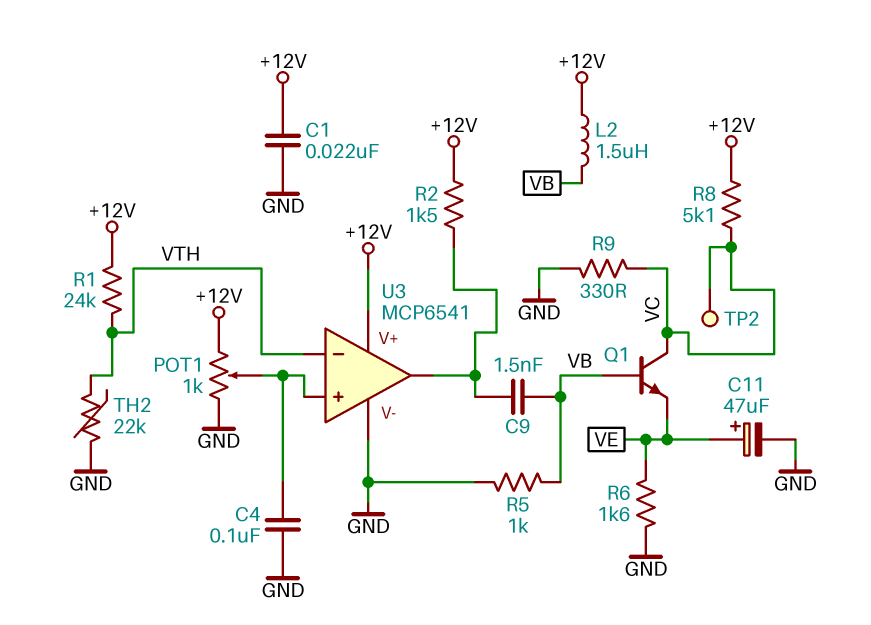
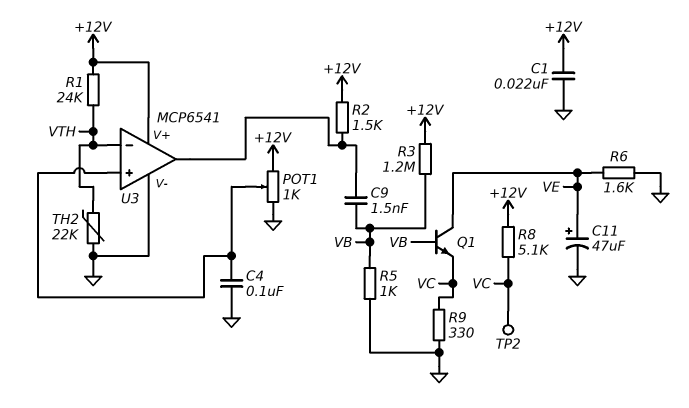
L2: 1.5uH (+12V, VB) -> none
Q1: NPN (B VB, C VC, E VE) -> NPN (B VB, C VE, E VC)
R3: none -> 1.2M (+12V, VB)

